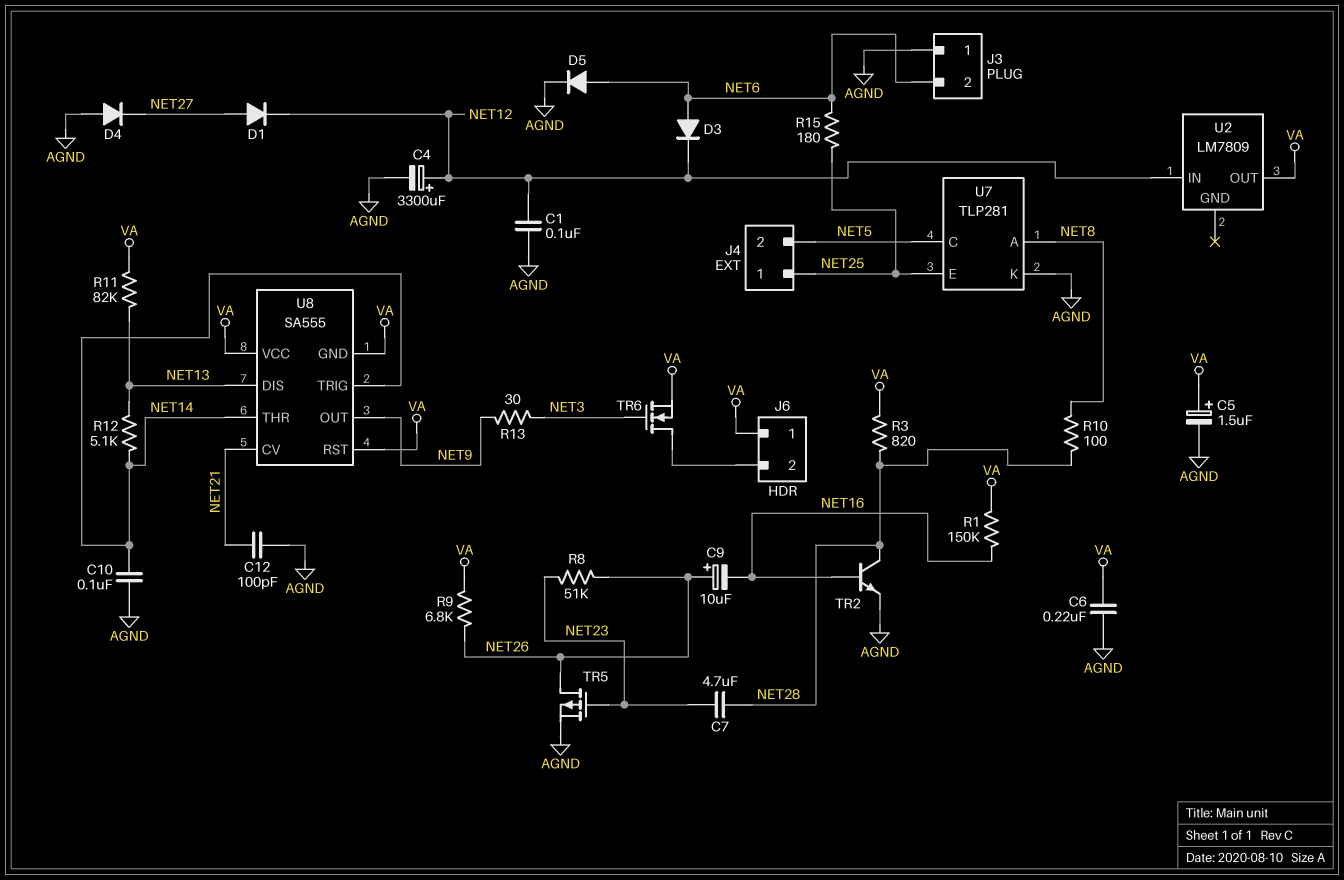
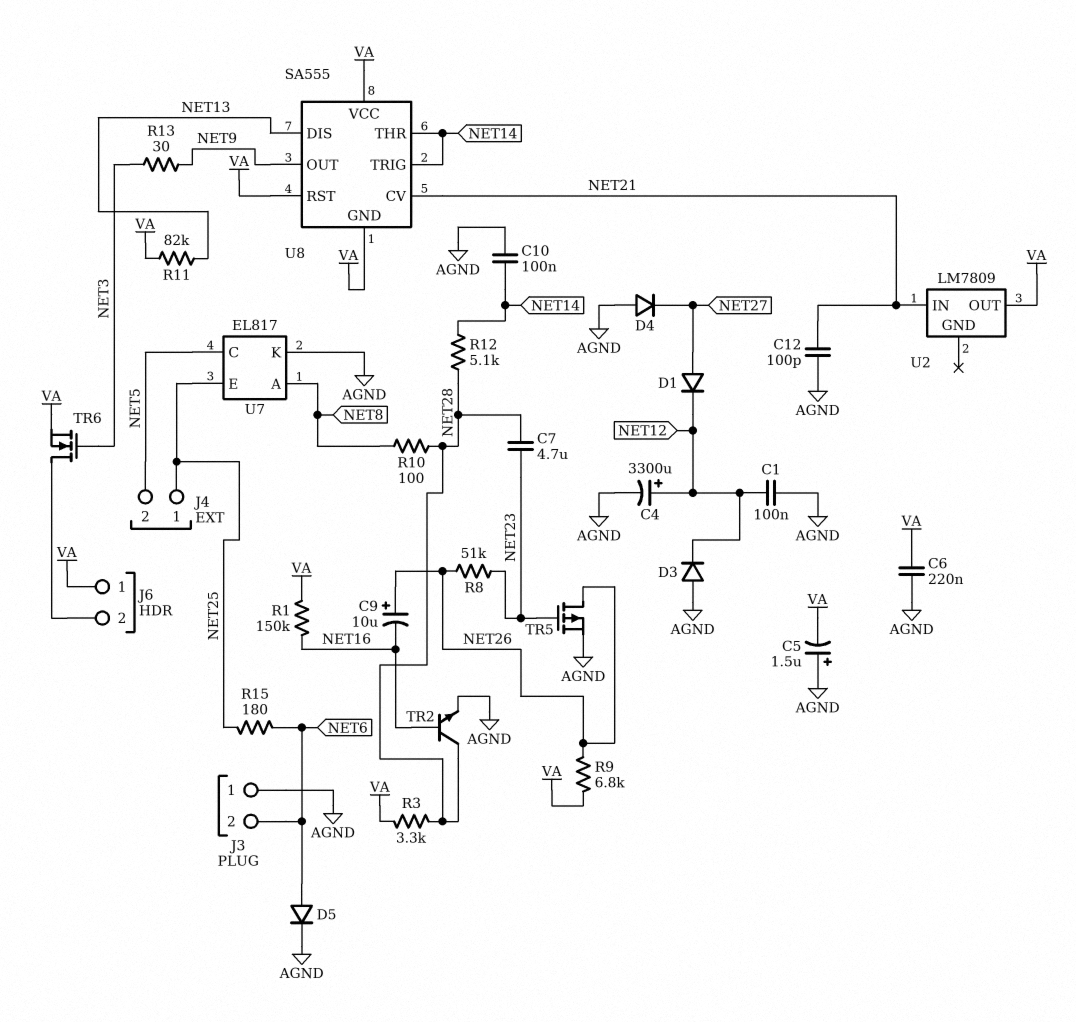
C5: 1.5uF (plus VA, minus AGND) -> 1.5uF (plus AGND, minus VA)
D3: diode (A NET6, K NET12) -> diode (A AGND, K NET12)
R3: 820 (NET28, VA) -> 3.3k (NET28, VA)
R12: 5.1k (NET13, NET14) -> 5.1k (NET14, NET28)
U2 pin IN: NET12 -> NET21
U7: TLP281 -> EL817

